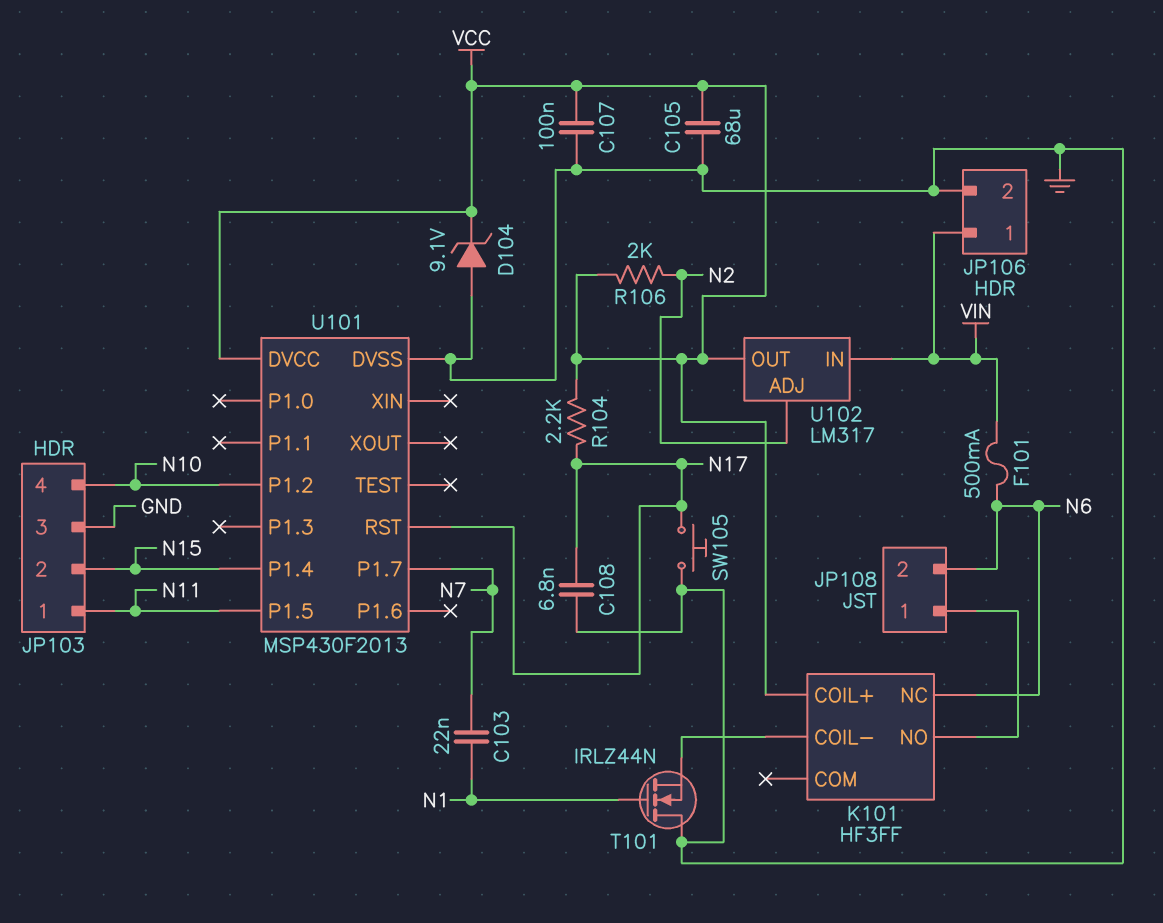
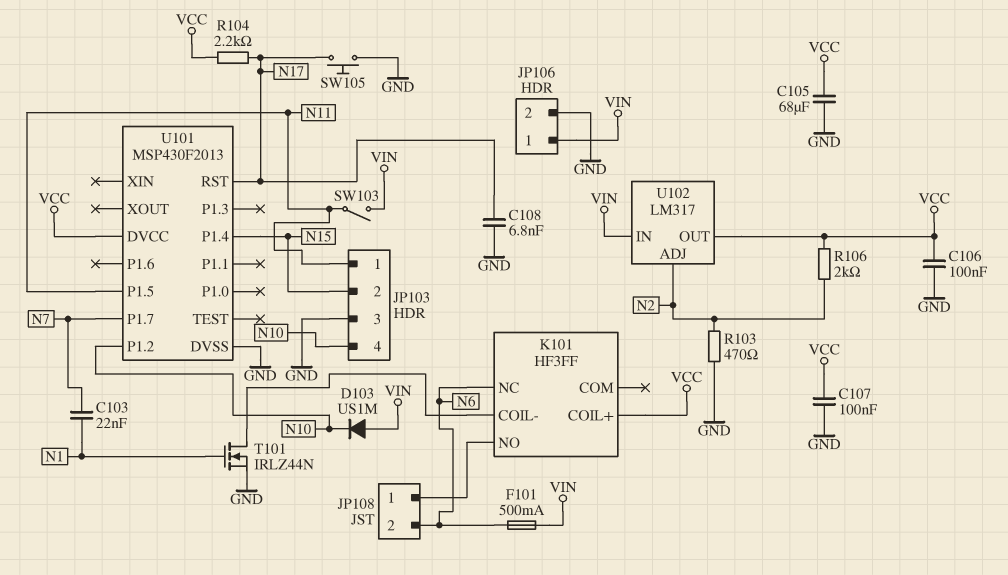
C106: none -> 100nF (GND, VCC)
D103: none -> diode US1M (A VIN, K N10)
D104: zener 9.1V (A GND, K VCC) -> none
R103: none -> 470 (GND, N2)
SW103: none -> switch (N11, VIN)
T101: NMOS IRLZ44N (G N1, D GND, S K101/COIL-) -> NMOS IRLZ44N (G N1, D K101/COIL-, S GND)

